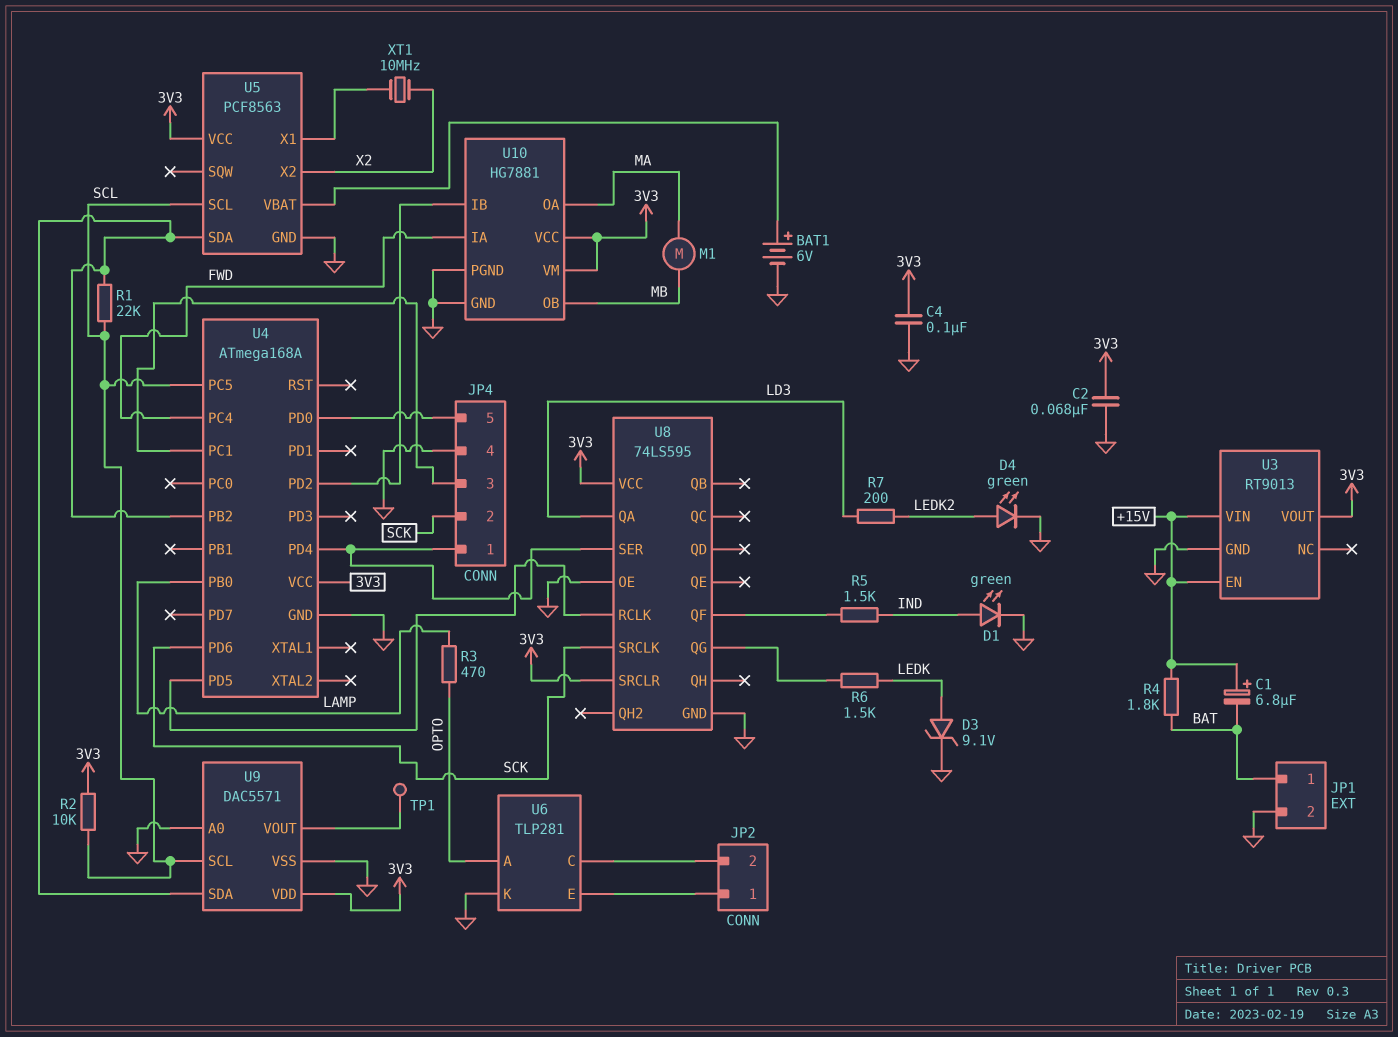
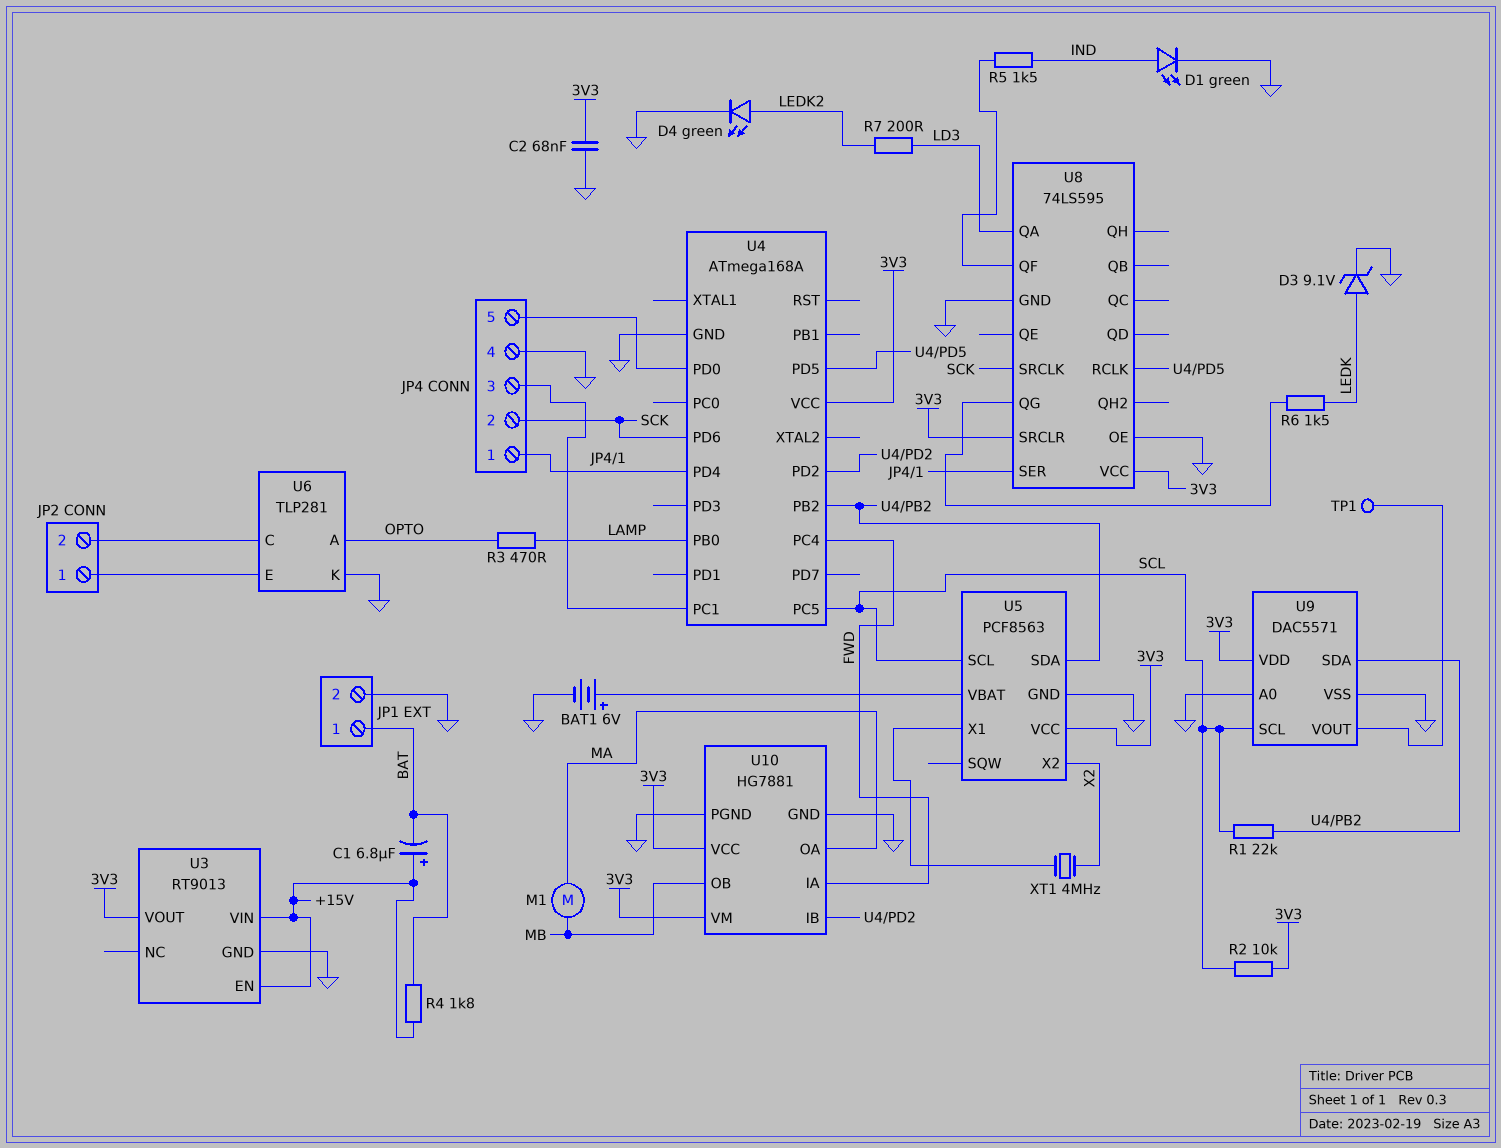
C4: 100nF (3V3, GND) -> none
XT1: 10MHz (U5/X1, X2) -> 4MHz (U5/X1, X2)

